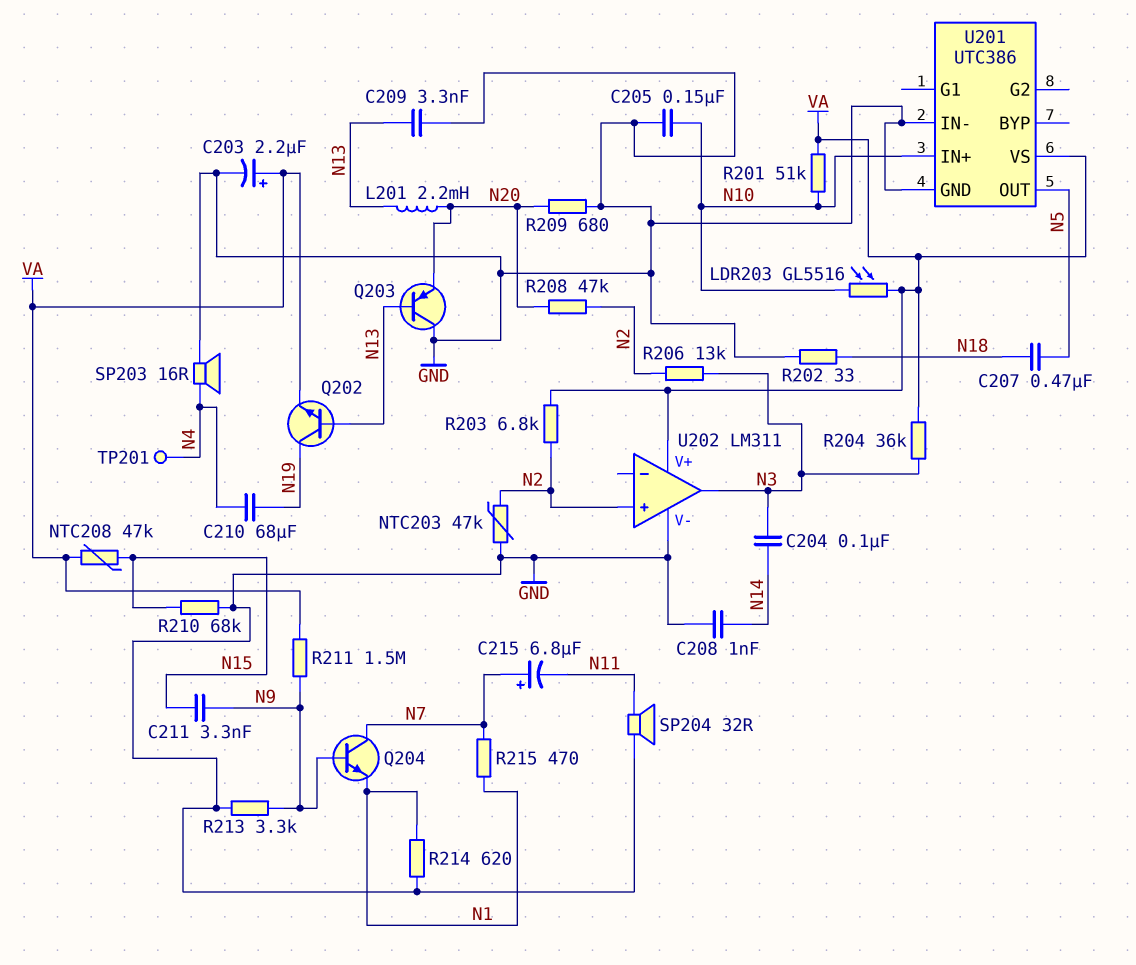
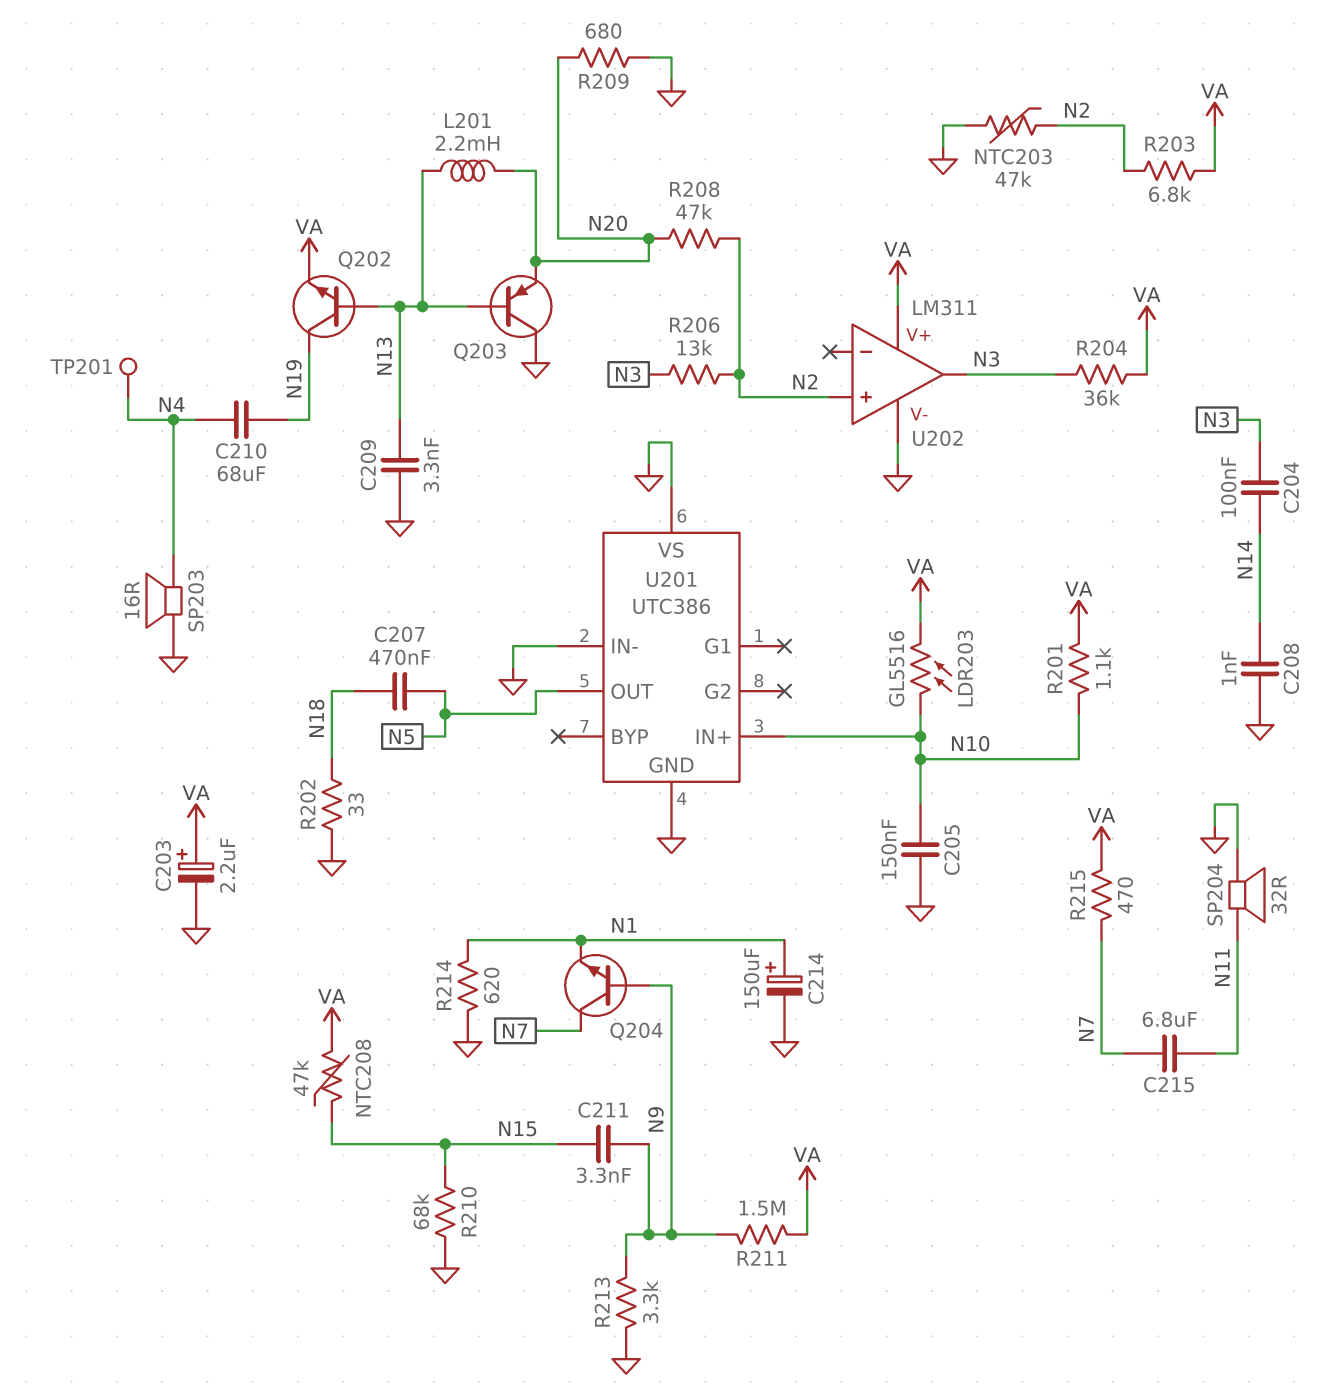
C214: none -> 150uF (plus N1, minus GND)
C215: 6.8uF (plus N7, minus N11) -> 6.8uF (N7, N11)
R201: 51k (N10, VA) -> 1.1k (N10, VA)
R215: 470 (N1, N7) -> 470 (N7, VA)
U201 pin VS: VA -> GND

